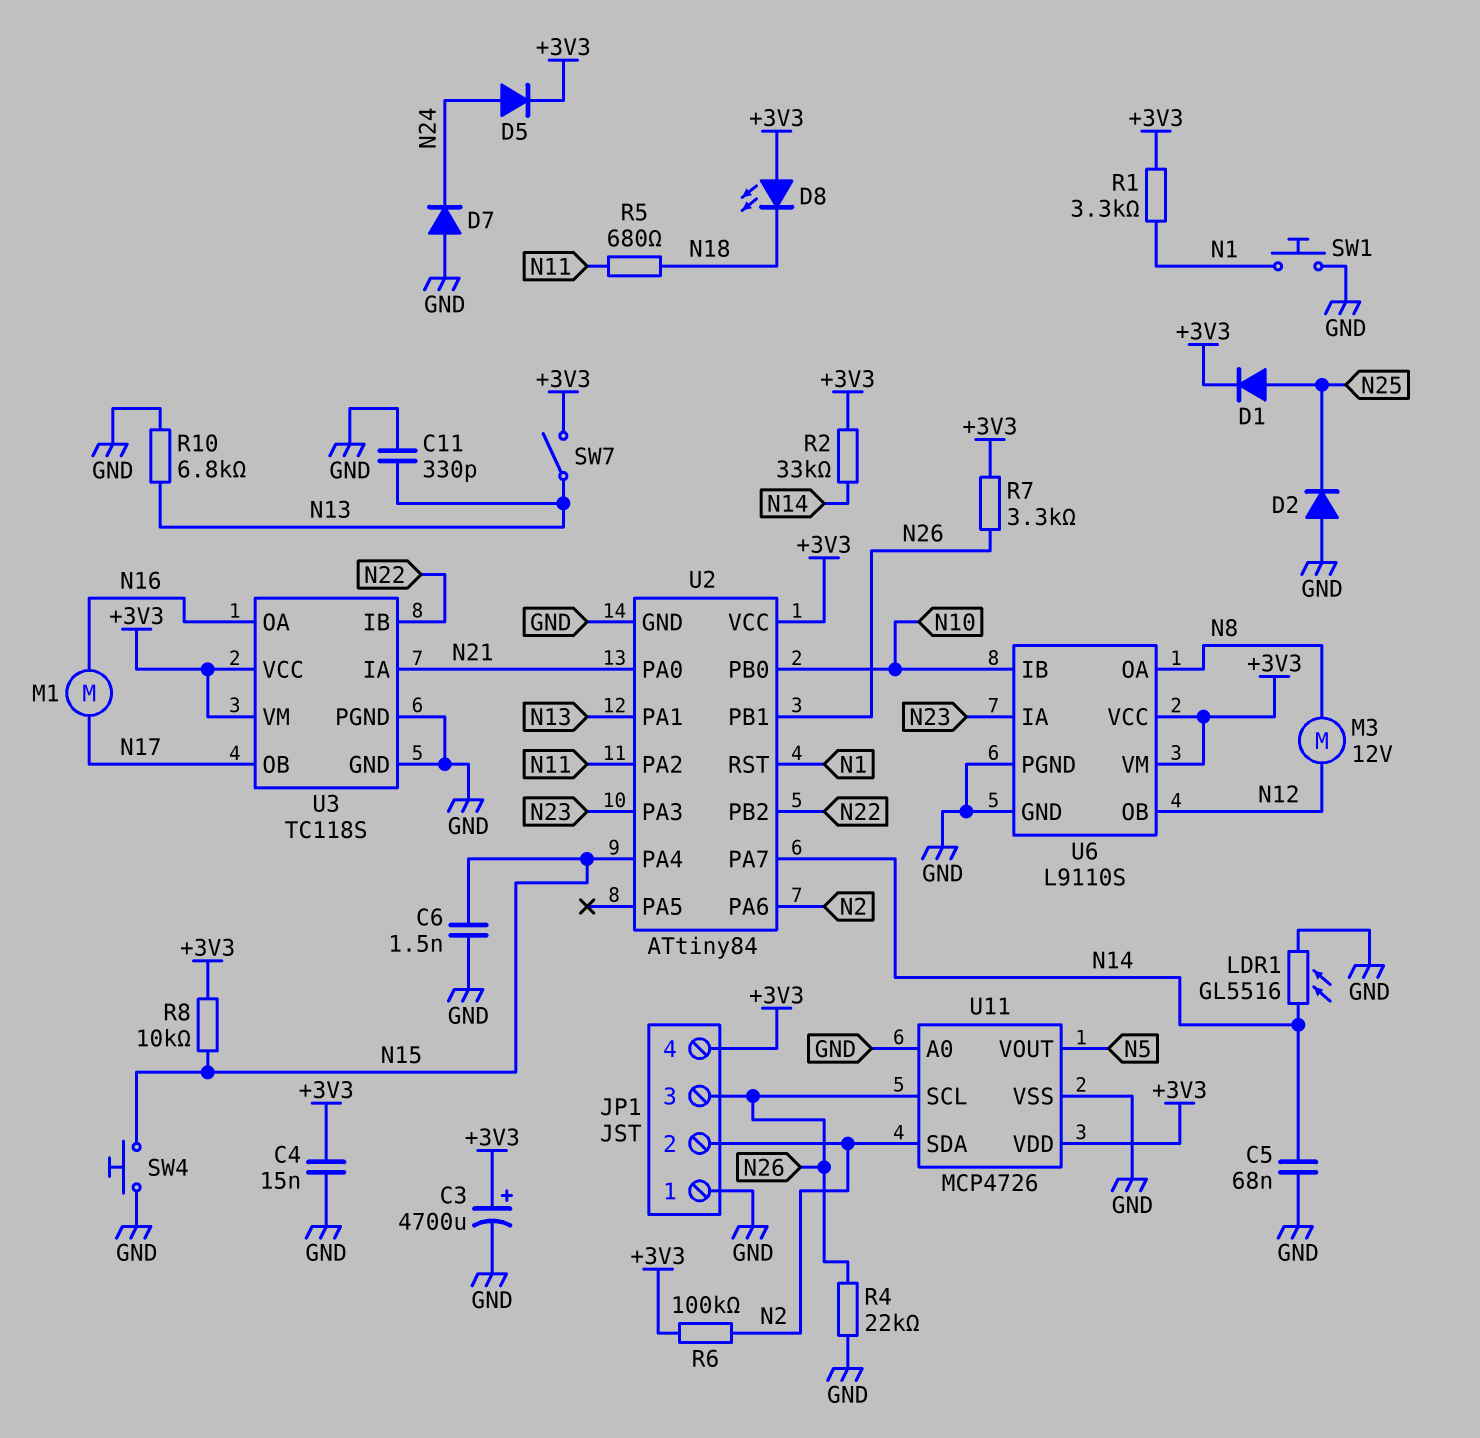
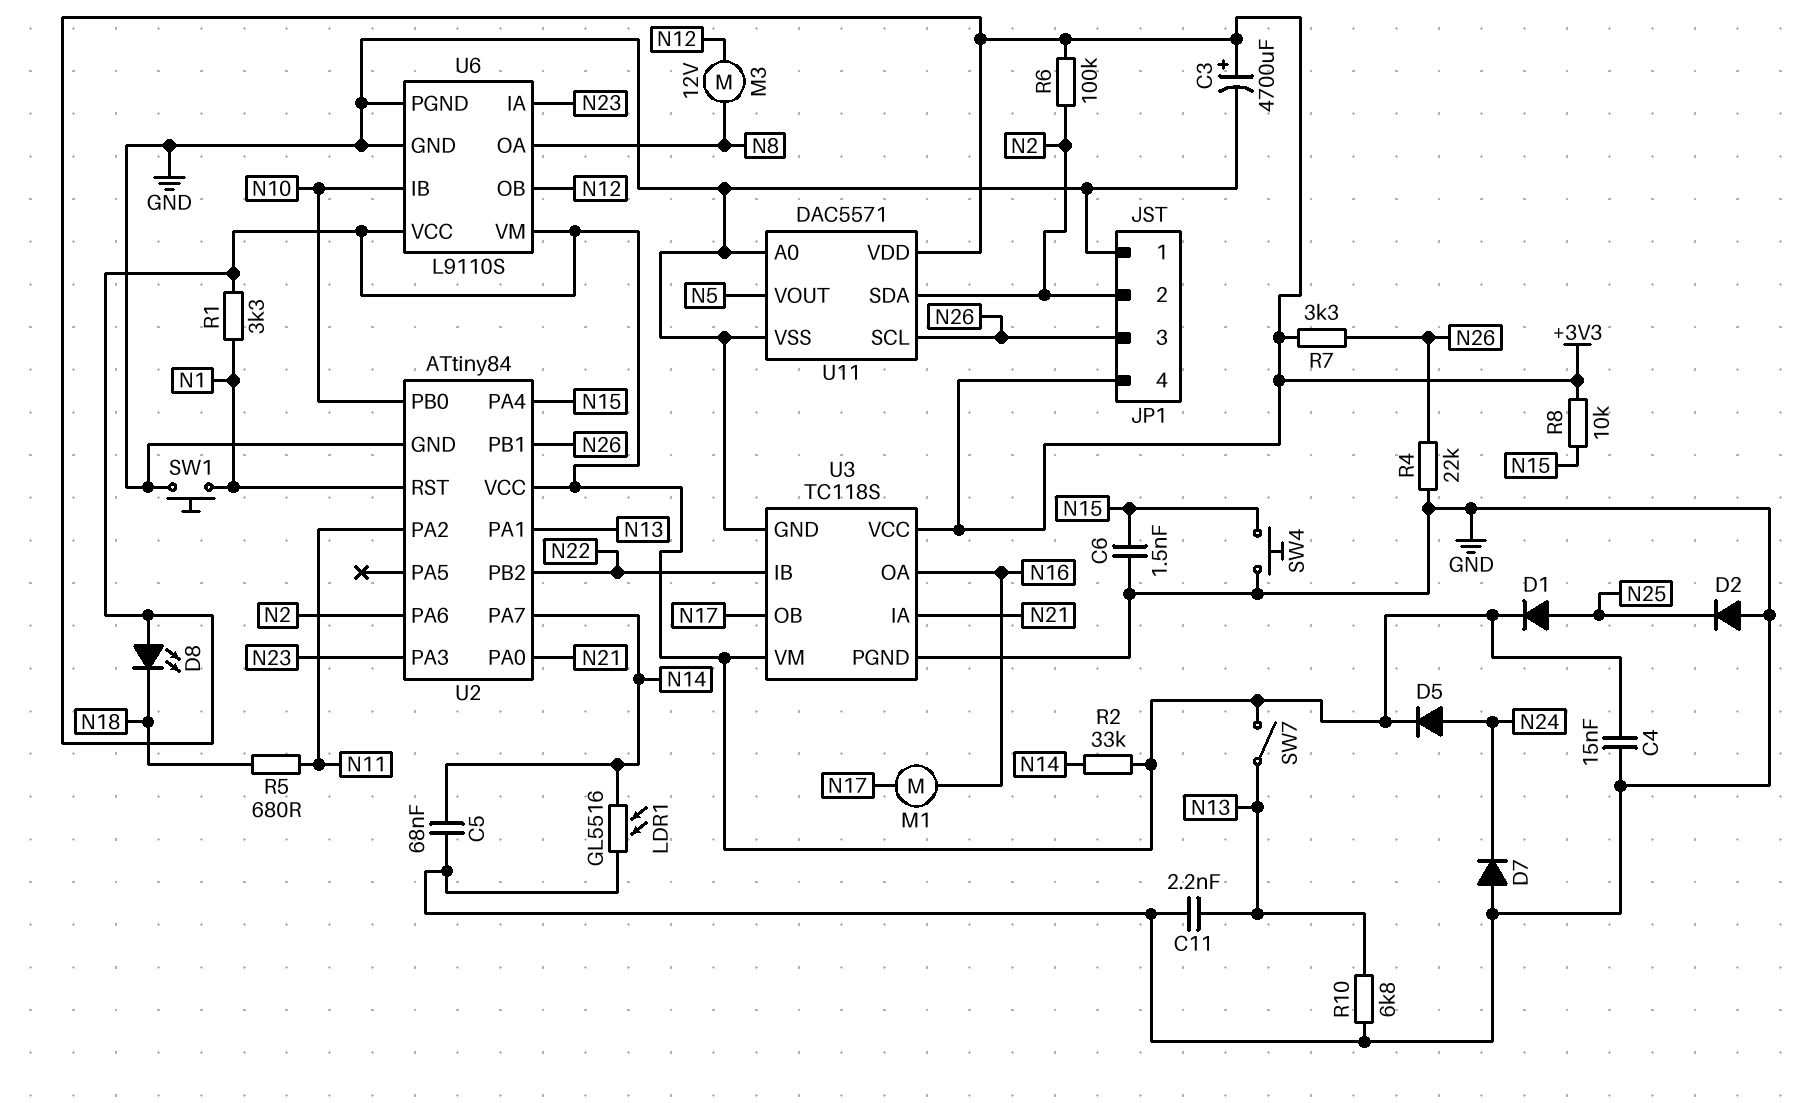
C11: 330pF (GND, N13) -> 2.2nF (GND, N13)
U11: MCP4726 -> DAC5571

